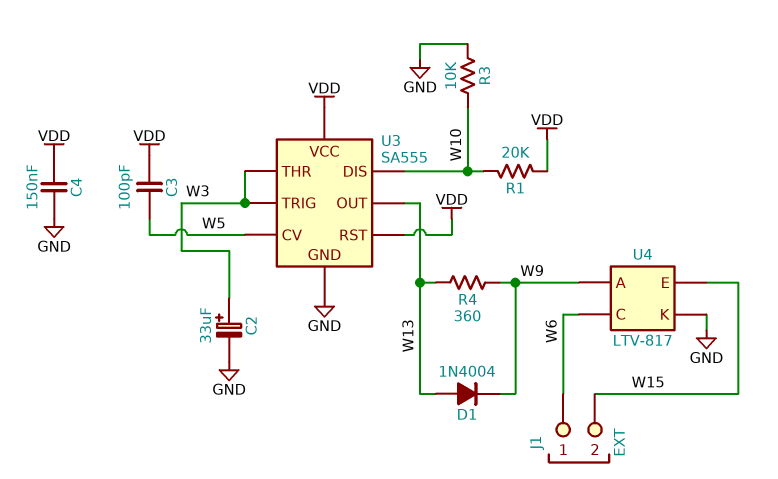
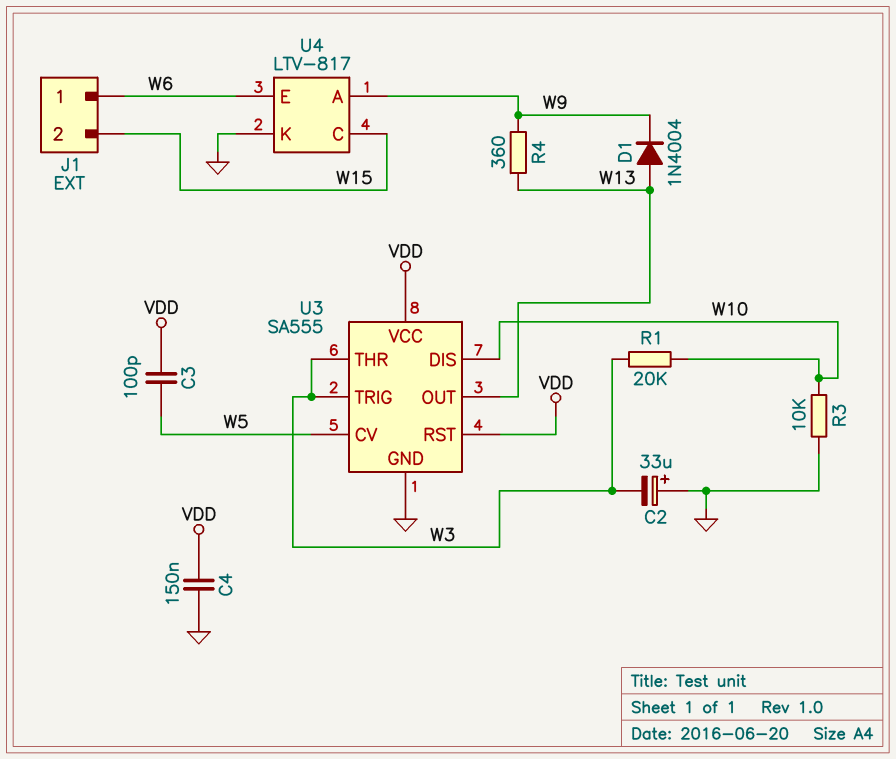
C2: 33uF (plus W3, minus GND) -> 33uF (plus GND, minus W3)
R1: 20k (VDD, W10) -> 20k (W3, W10)
U4 pin C: W6 -> W15
U4 pin E: W15 -> W6

